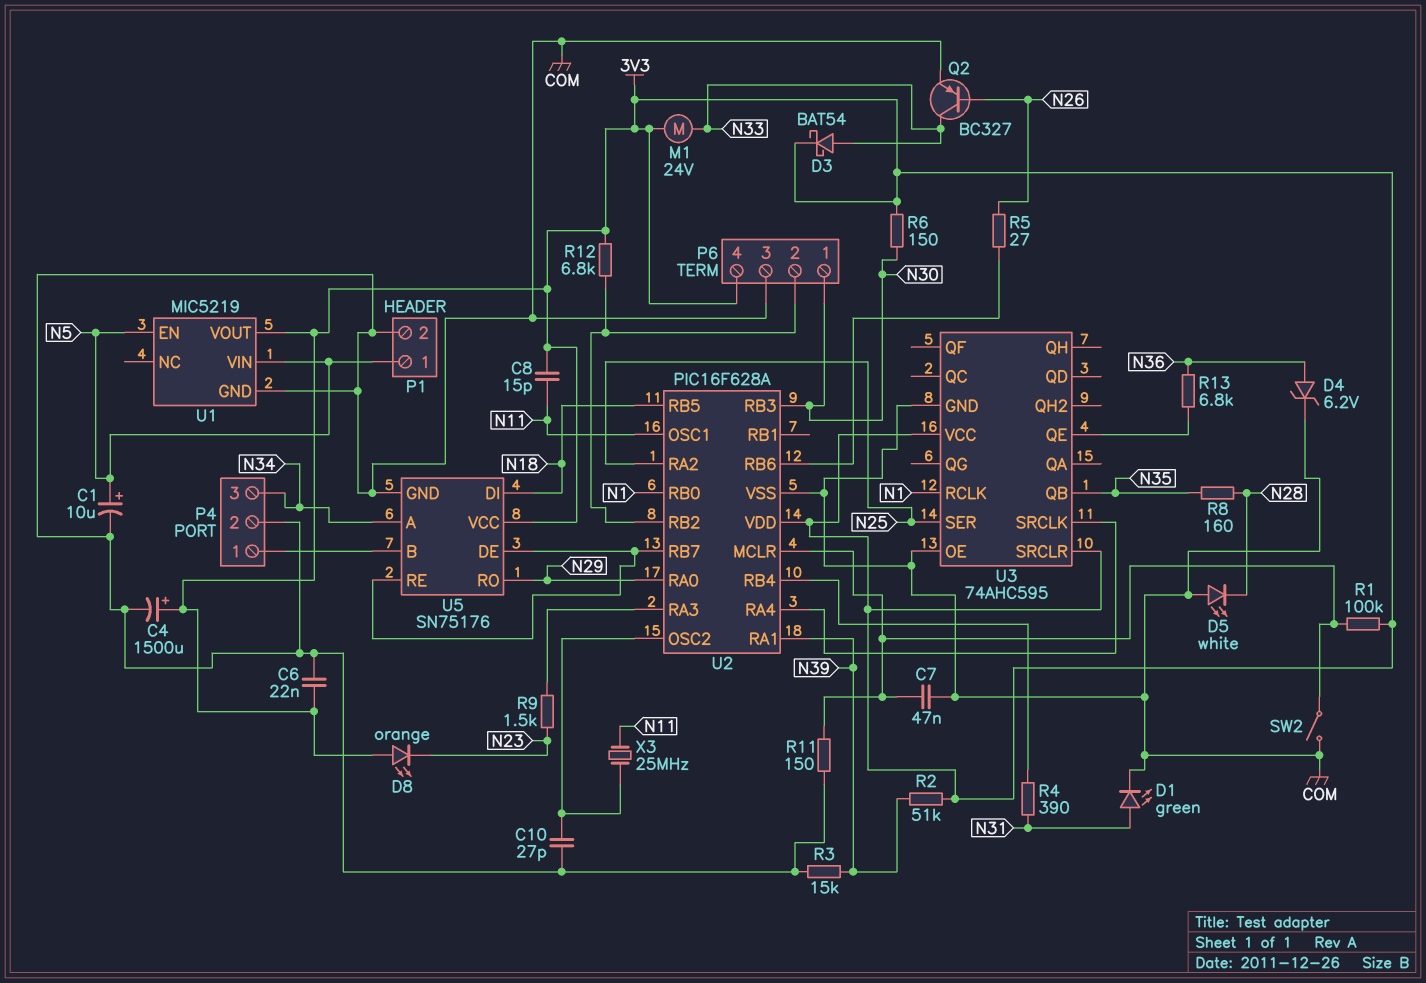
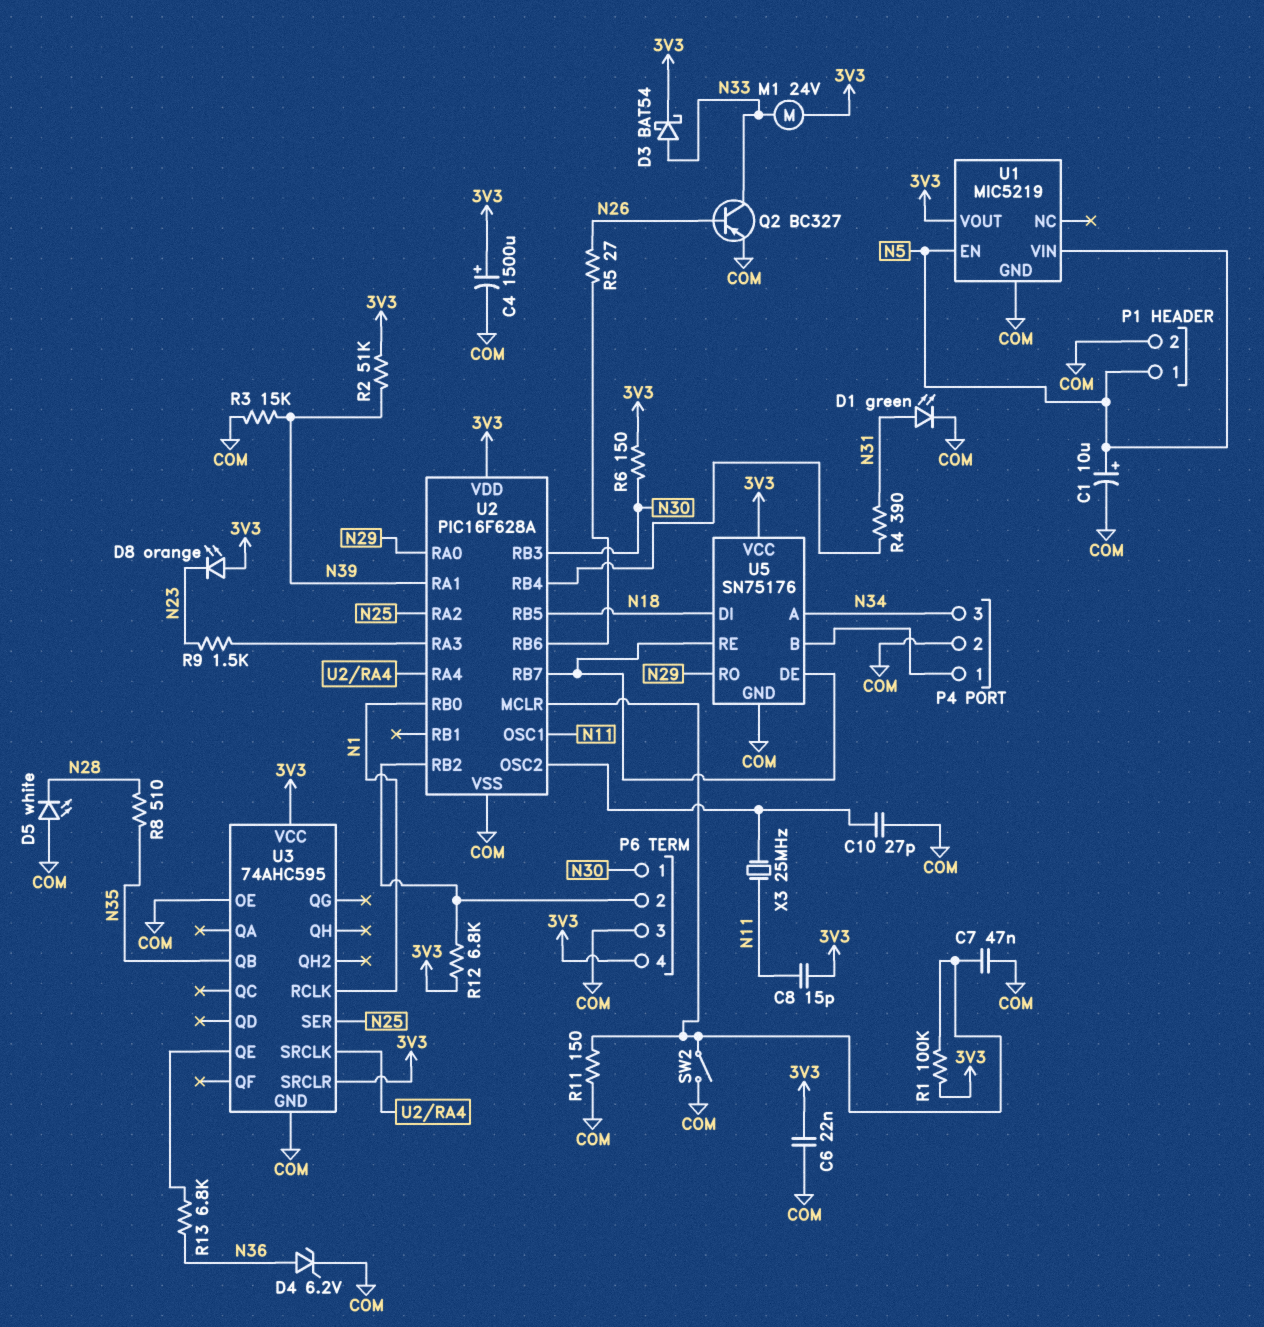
R8: 160 (N28, N35) -> 510 (N28, N35)

